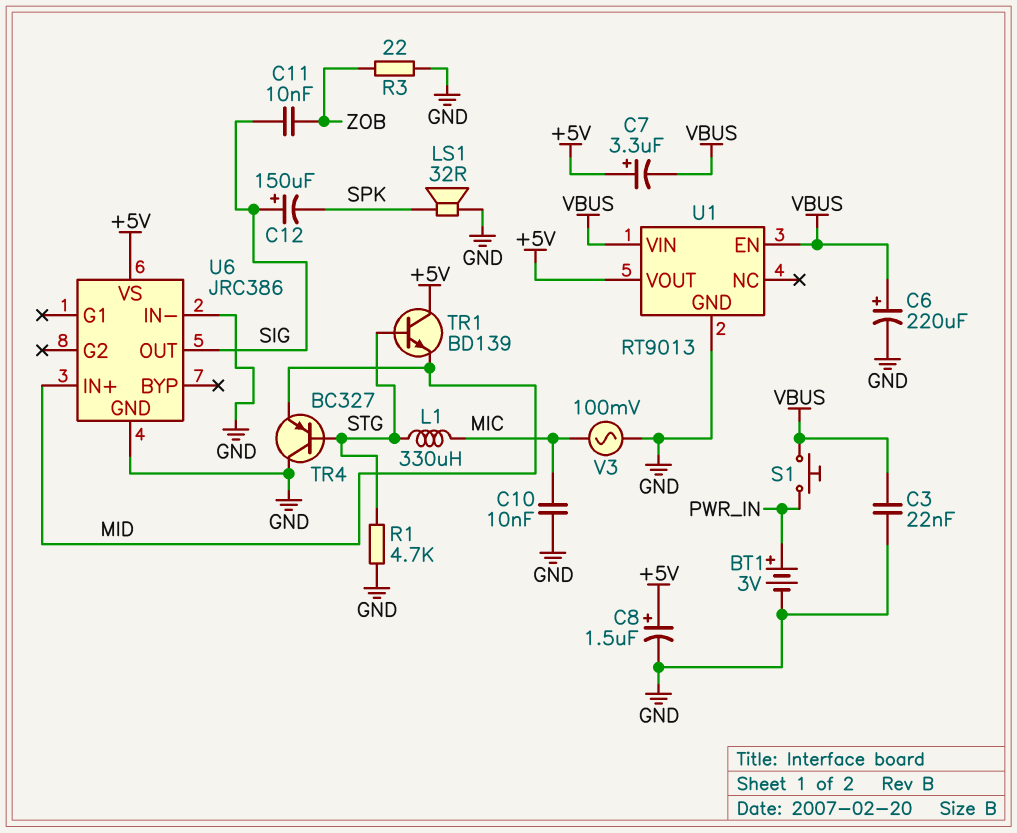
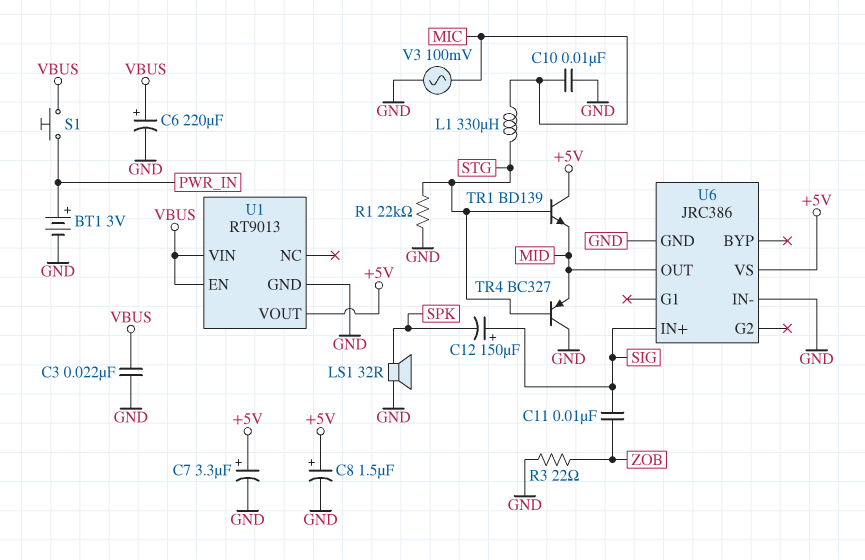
C7: 3.3uF (plus +5V, minus VBUS) -> 3.3uF (plus +5V, minus GND)
R1: 4.7k (GND, STG) -> 22k (GND, STG)
U6 pin IN+: MID -> SIG
U6 pin OUT: SIG -> MID

